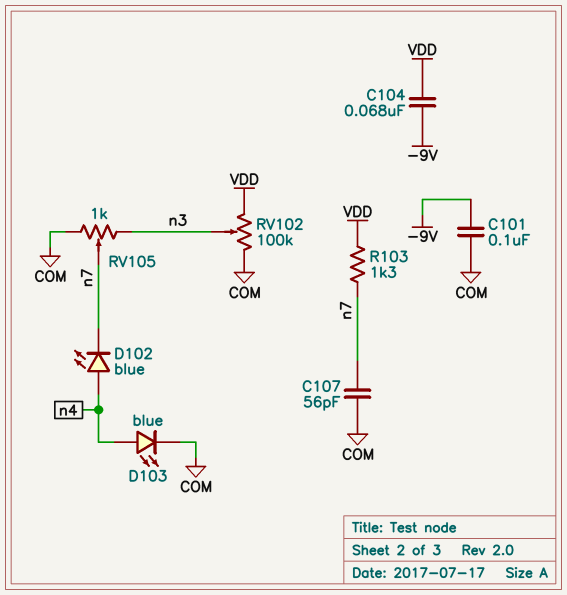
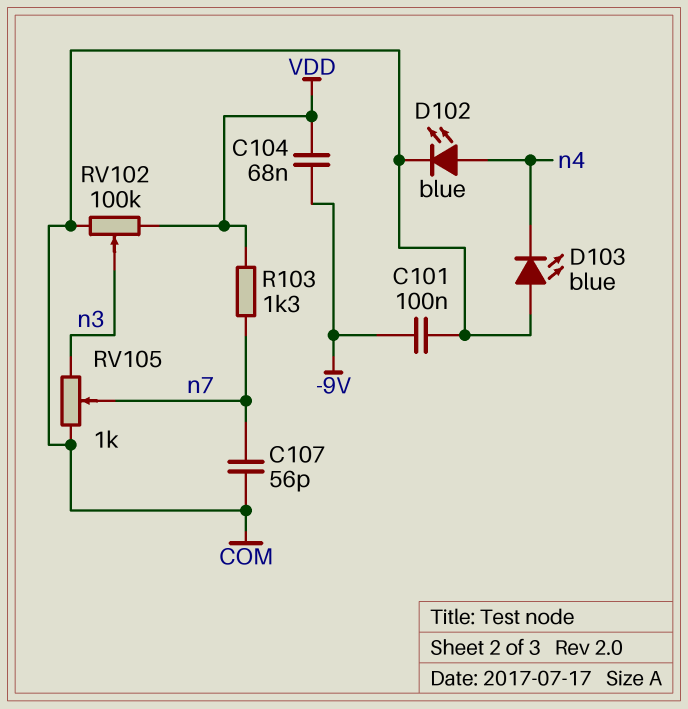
D102: LED blue (A n4, K n7) -> LED blue (A n4, K COM)
D103: LED blue (A n4, K COM) -> LED blue (A COM, K n4)

